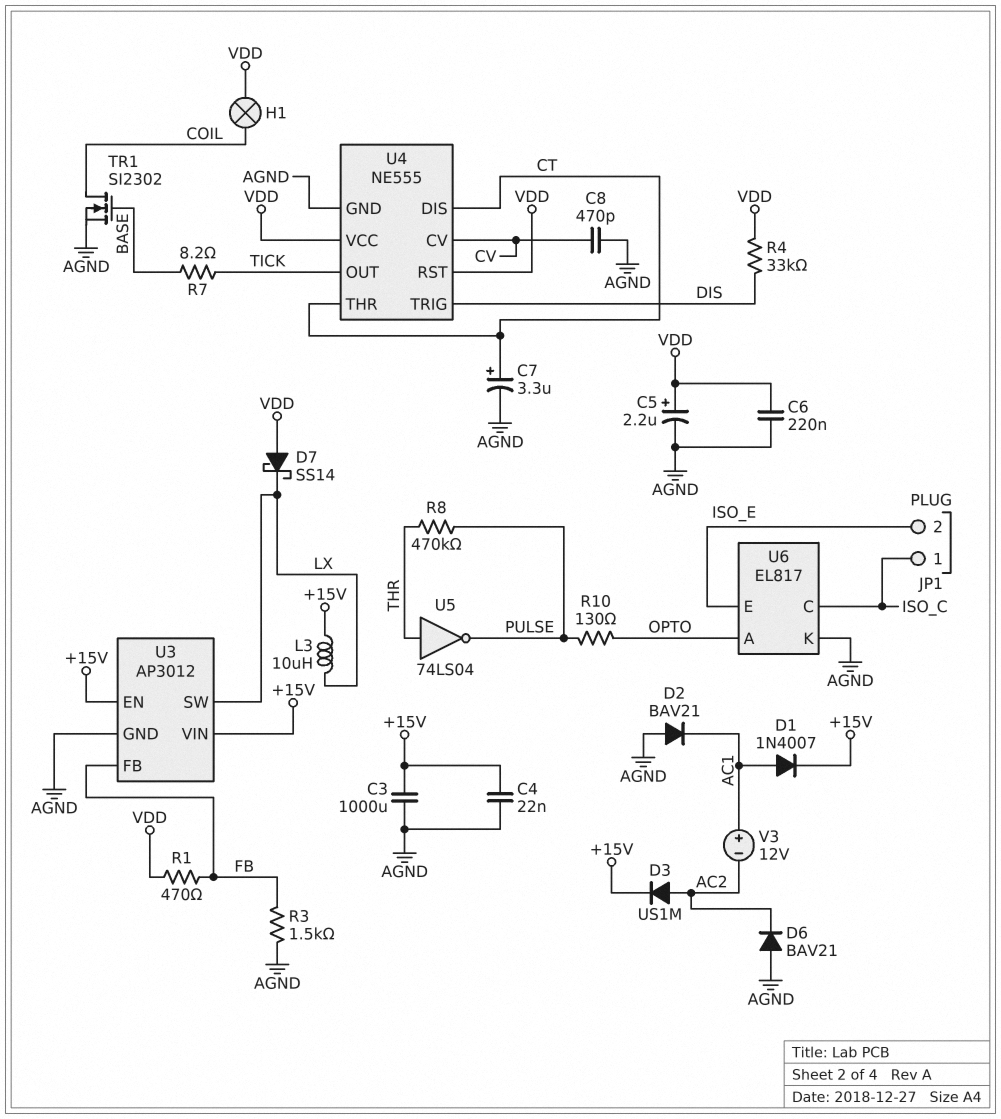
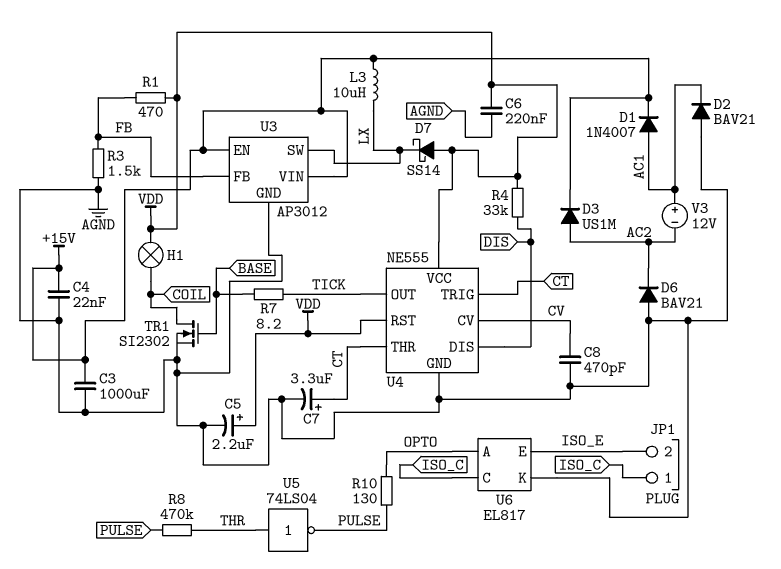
U4 pin DIS: CT -> DIS
U4 pin TRIG: DIS -> CT

